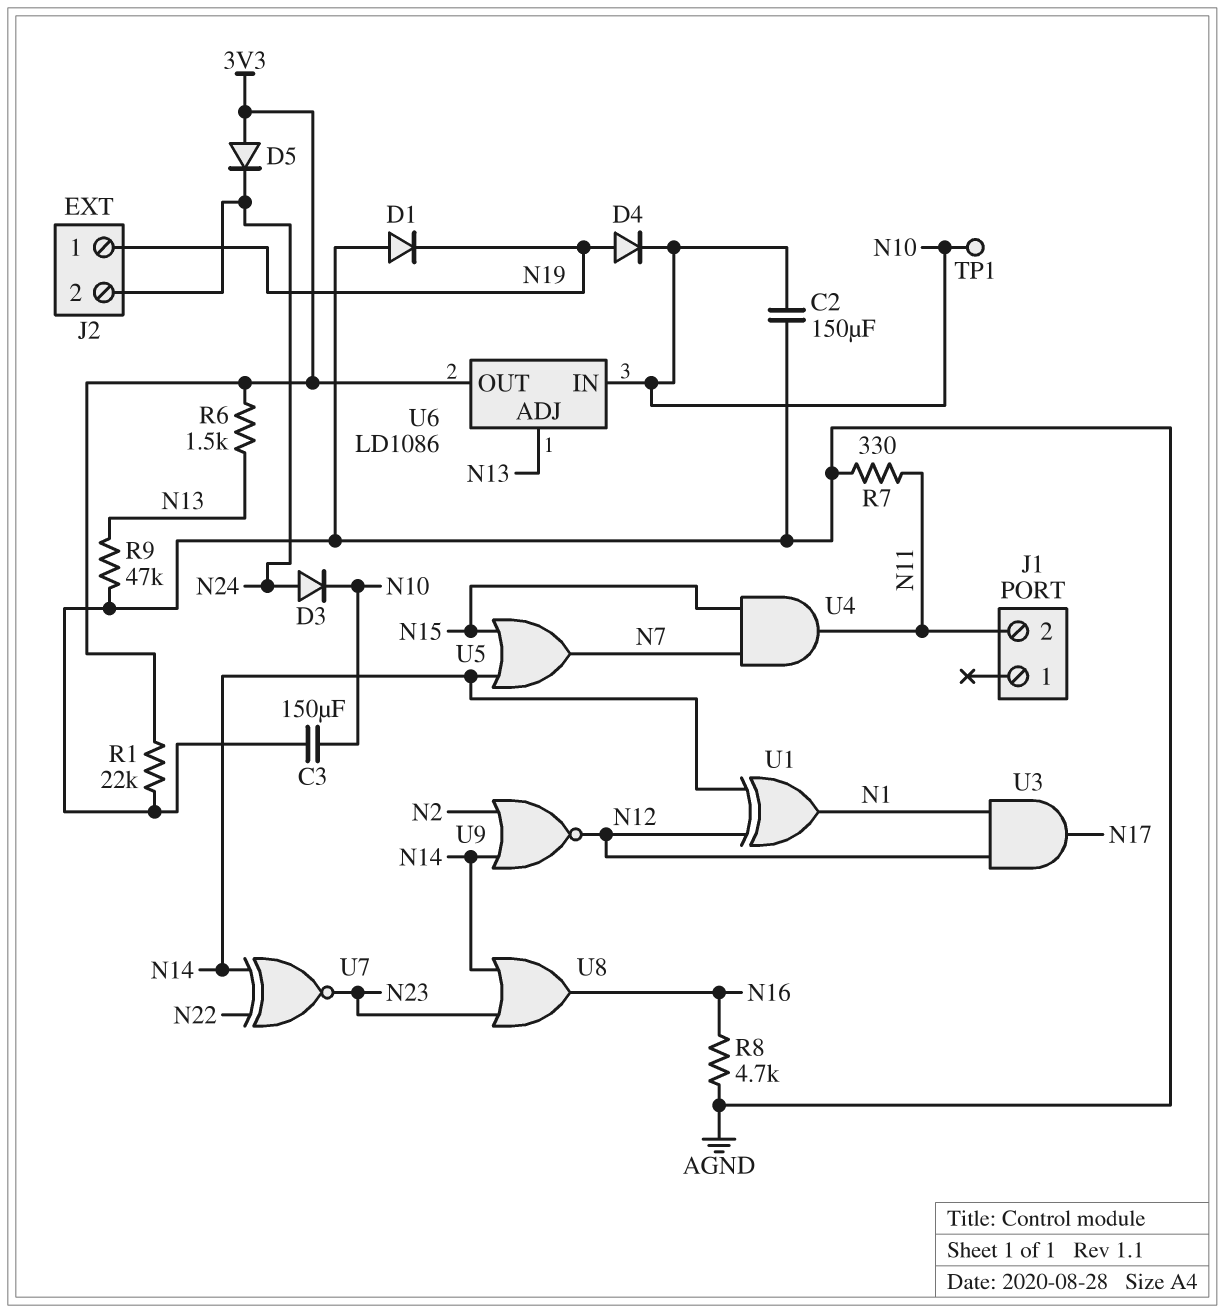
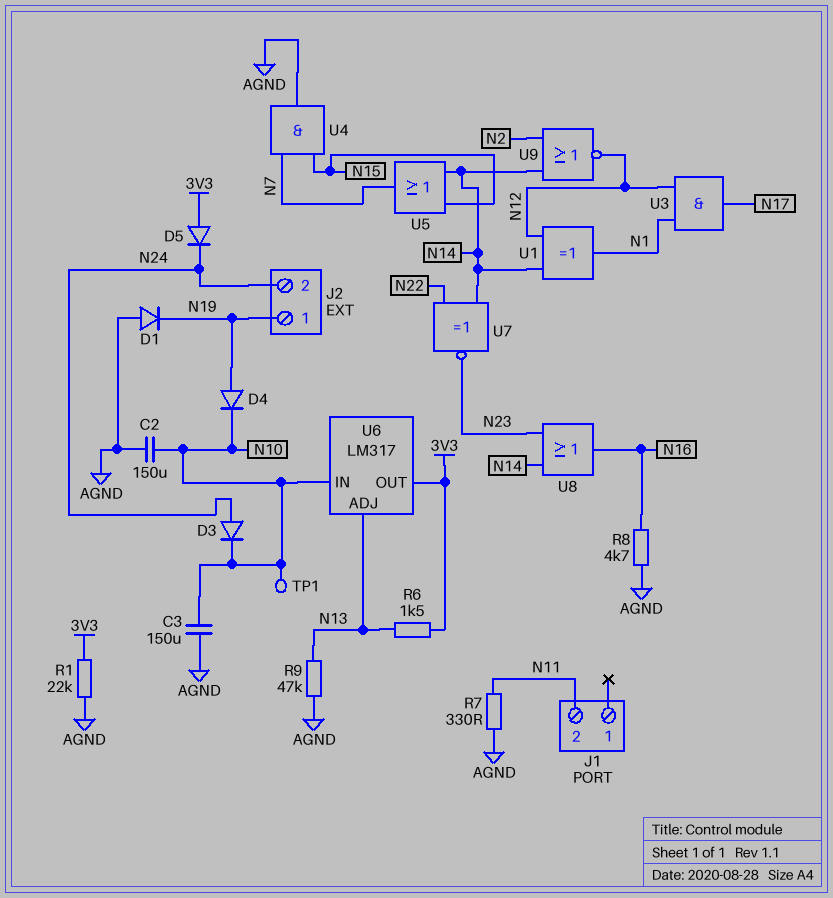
U4: AND (in N7, in N15, out N11) -> AND (in N7, in N15, out AGND)
U6: LD1086 -> LM317

